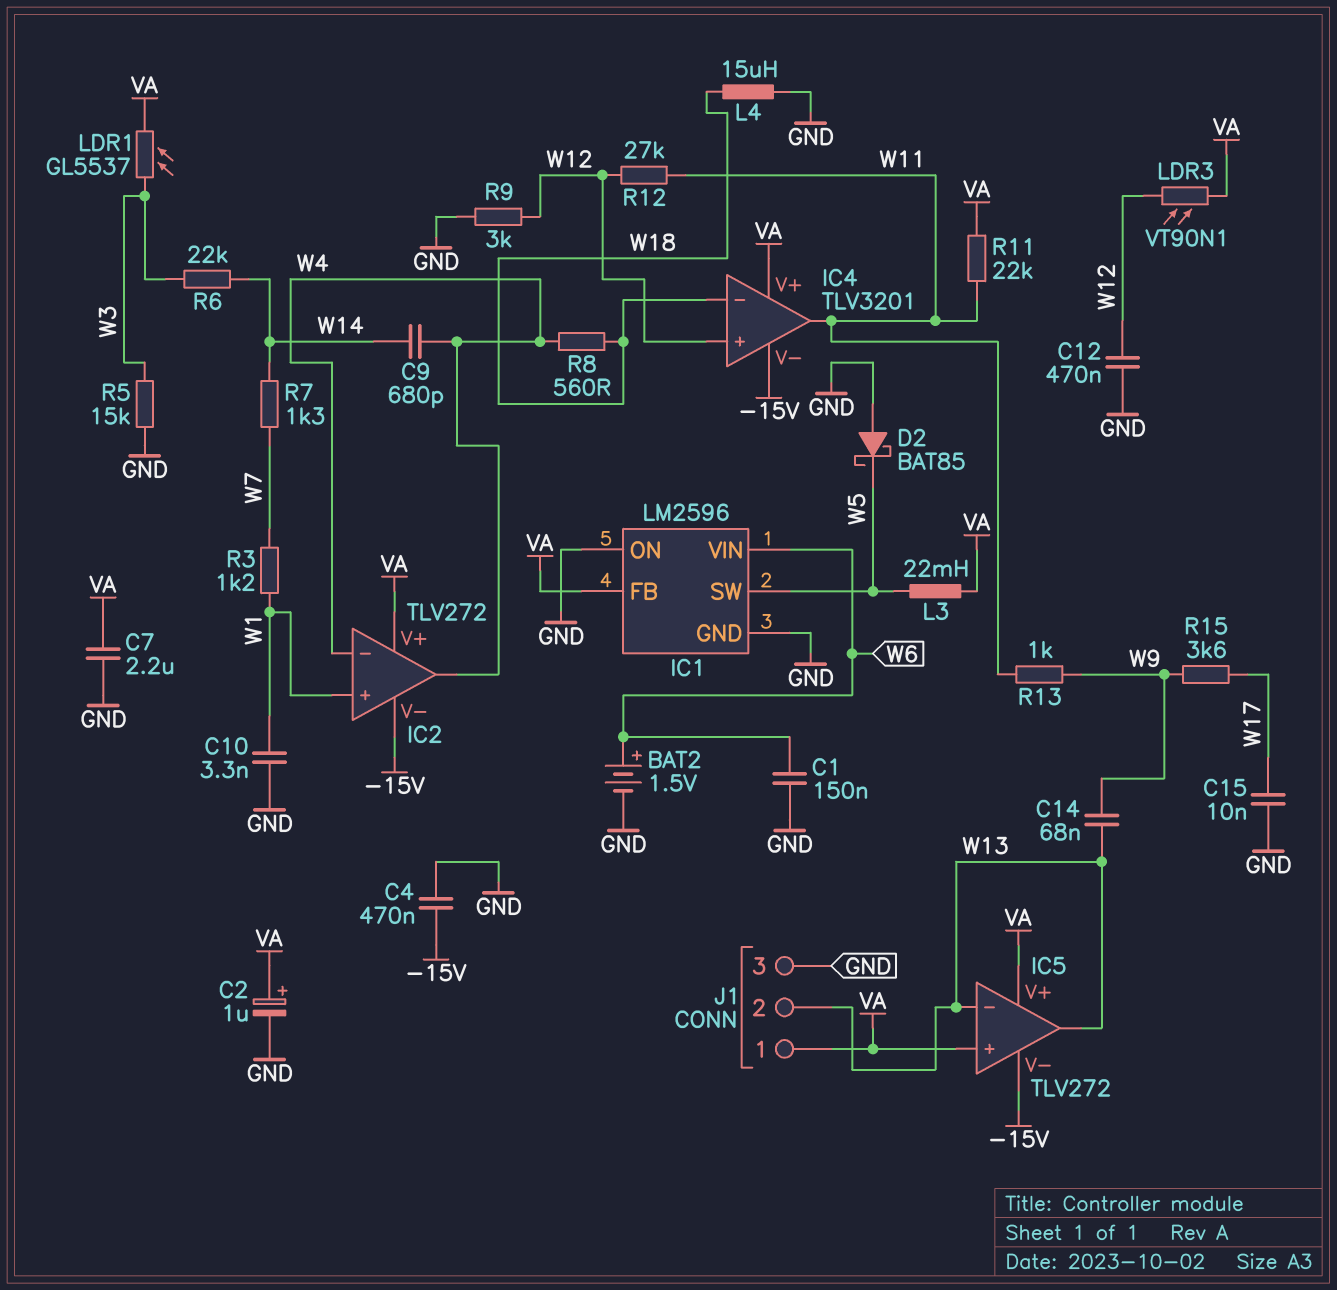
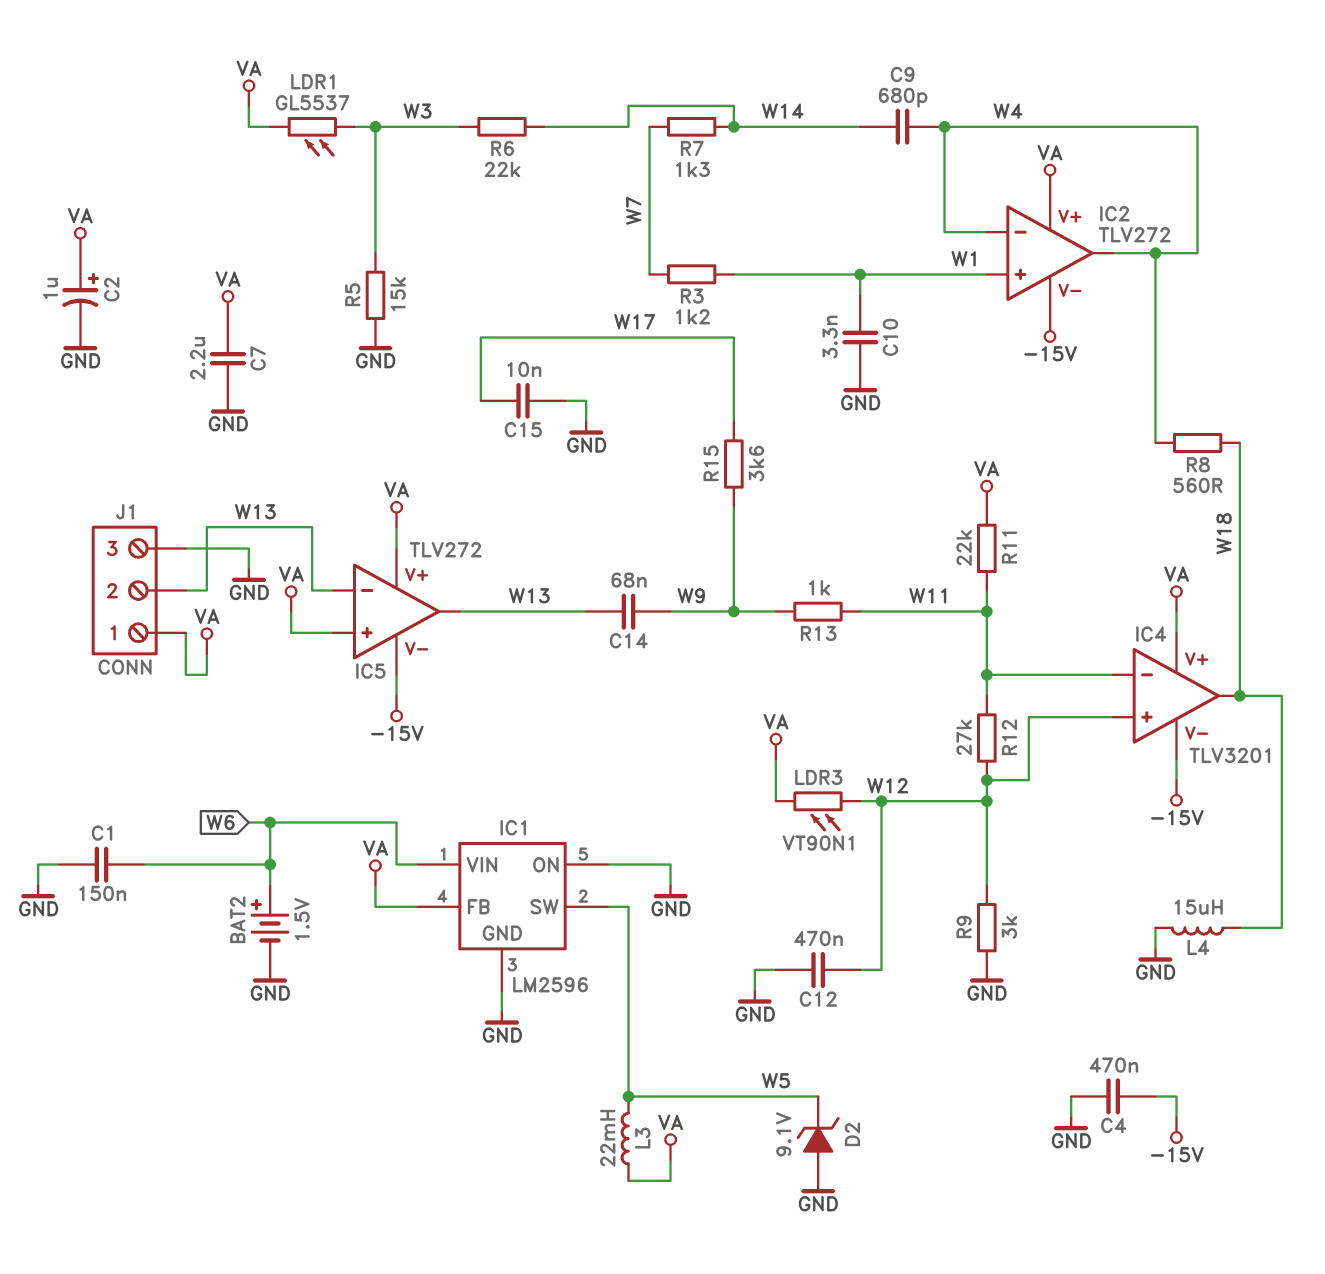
D2: schottky BAT85 (A GND, K W5) -> zener 9.1V (A GND, K W5)
IC4 pin in-: W18 -> W11
IC4 pin out: W11 -> W18

